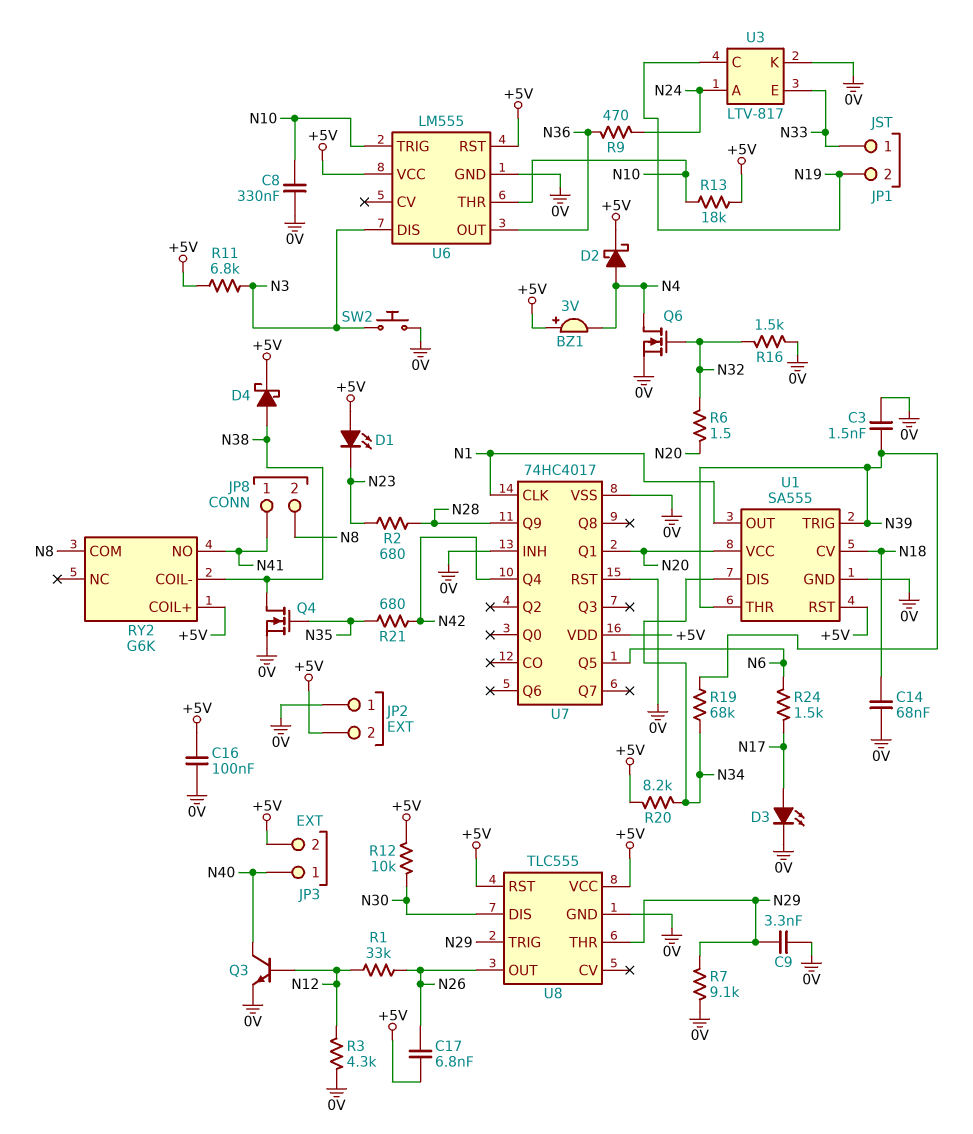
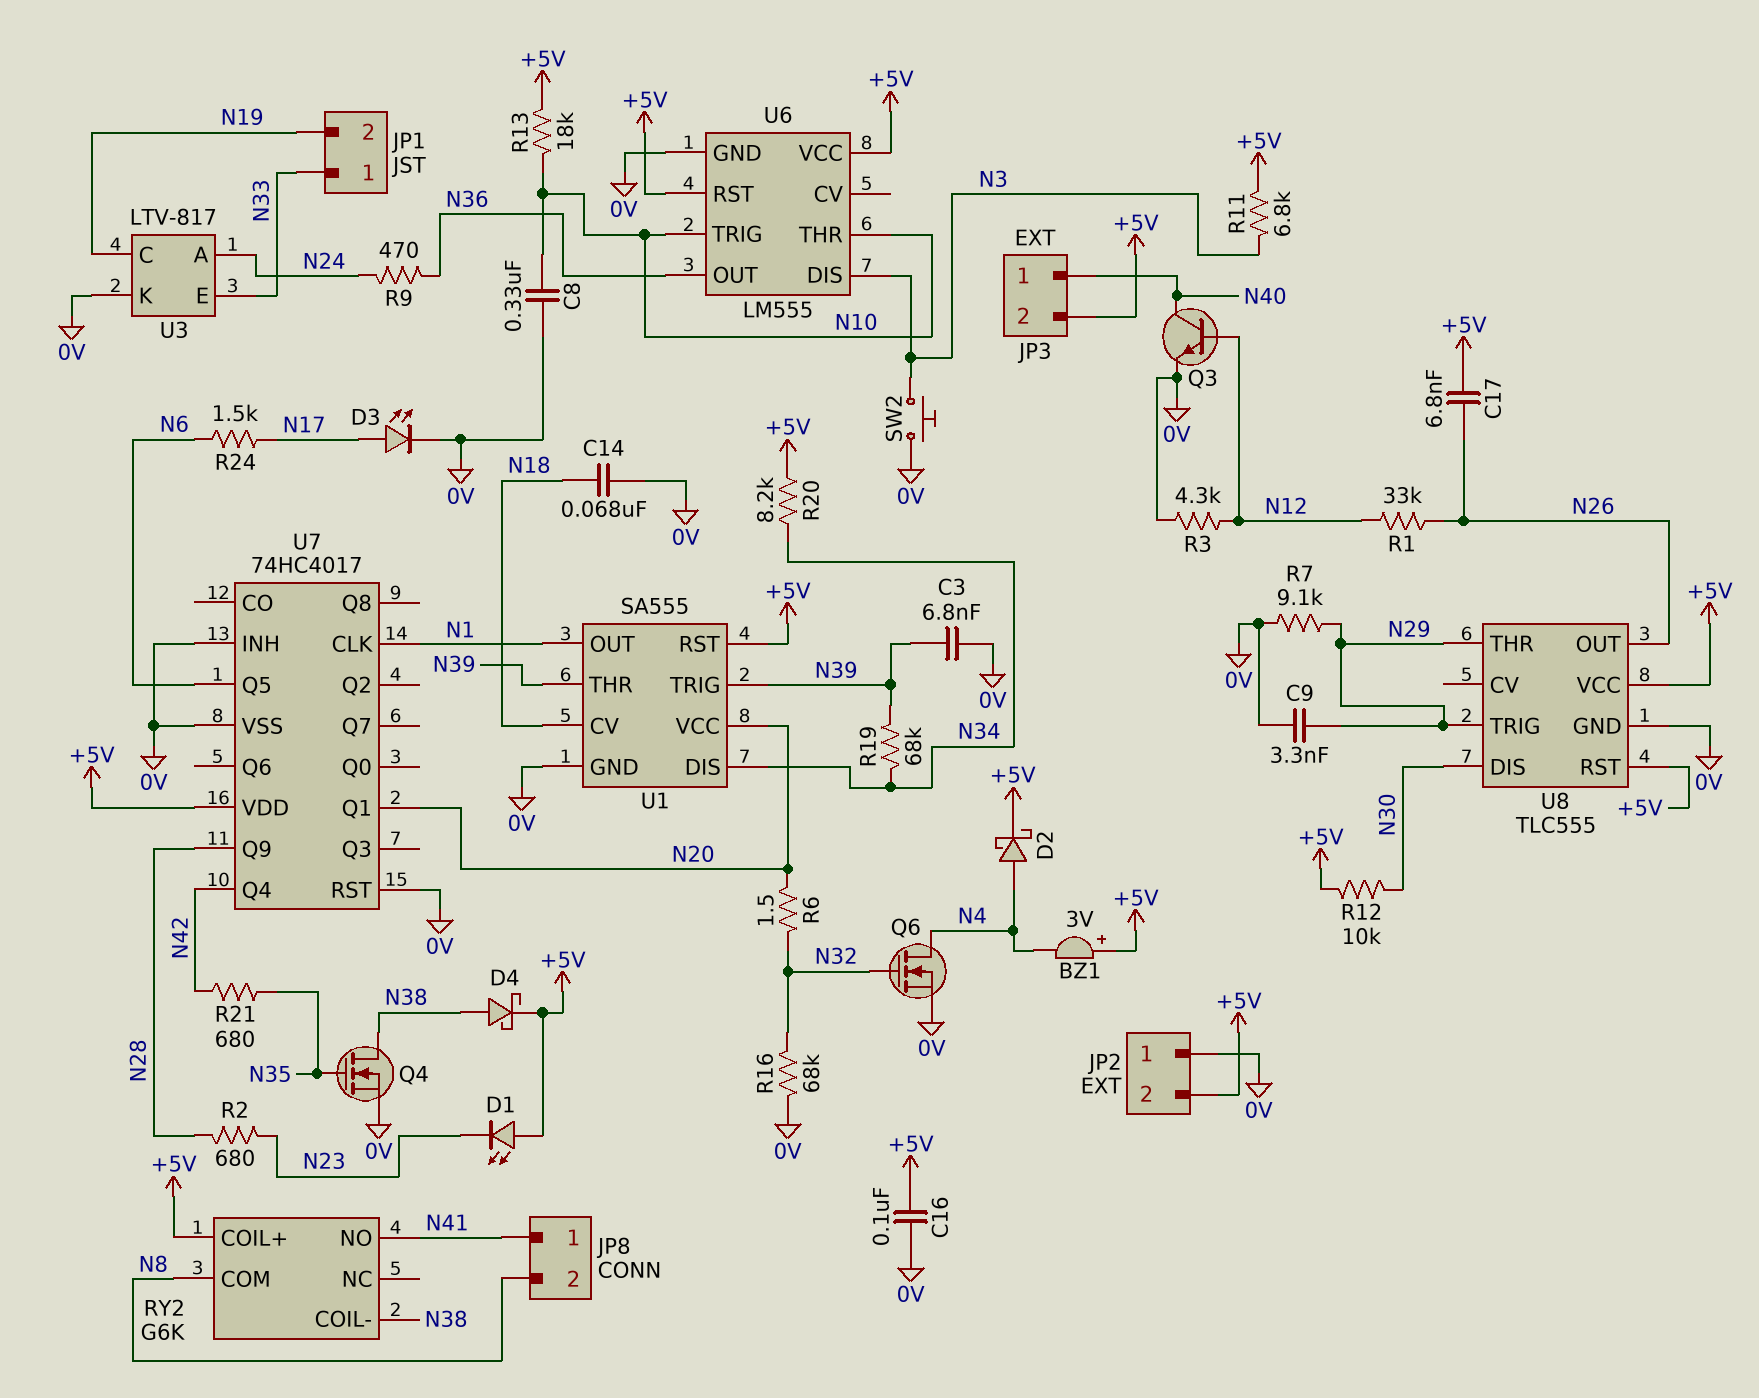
C3: 1.5nF (0V, N39) -> 6.8nF (0V, N39)
R16: 1.5k (0V, N32) -> 68k (0V, N32)

